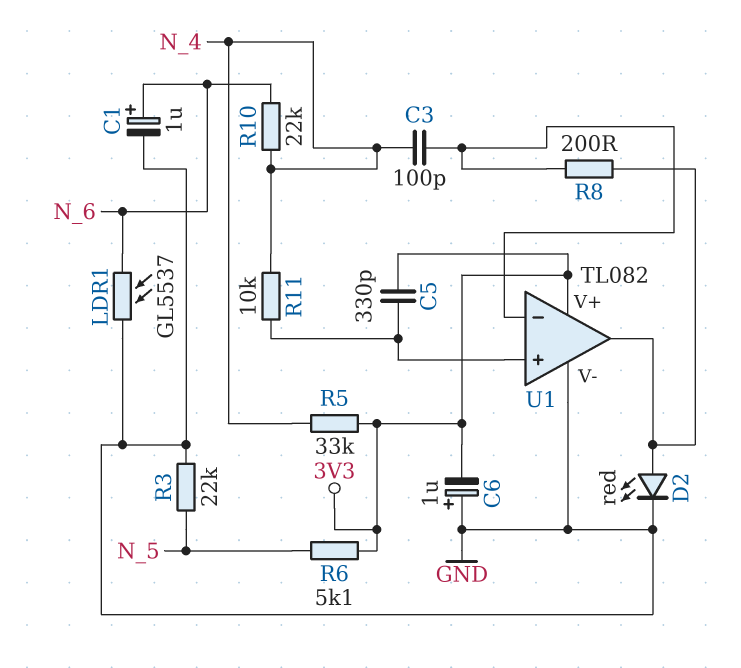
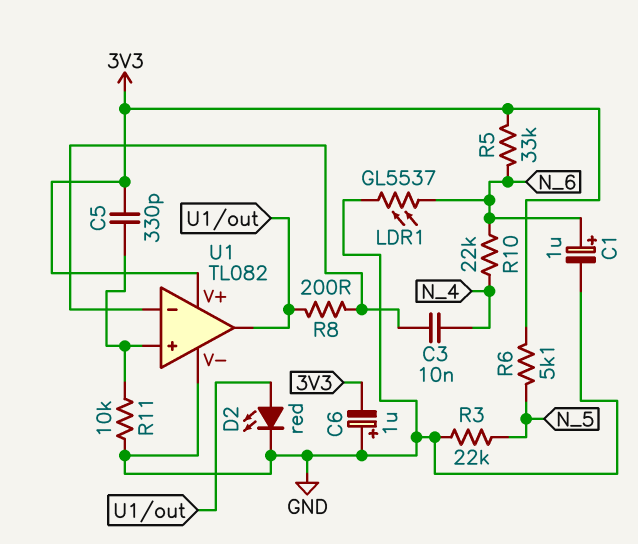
C3: 100pF (N_4, U1/in-) -> 10nF (N_4, U1/in-)
R5: 33k (3V3, N_4) -> 33k (3V3, N_6)
R11: 10k (N_4, U1/in+) -> 10k (GND, U1/in+)

